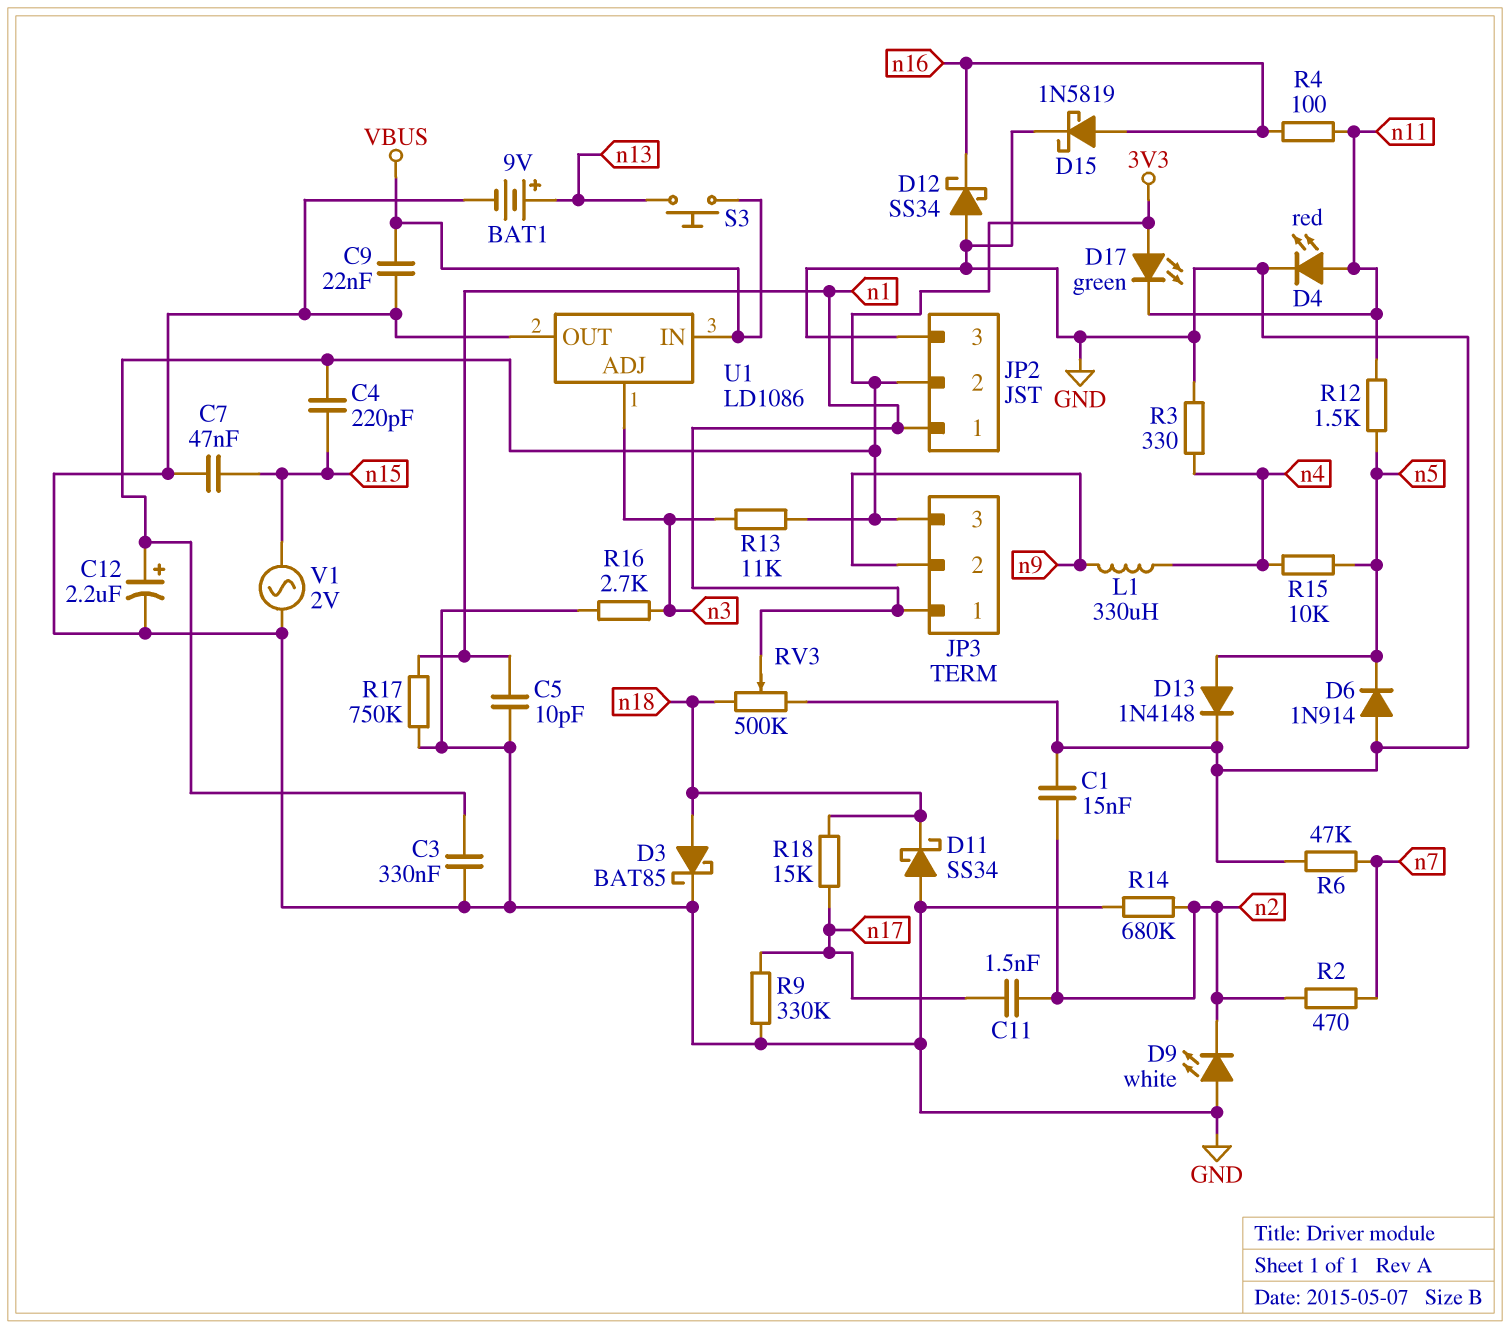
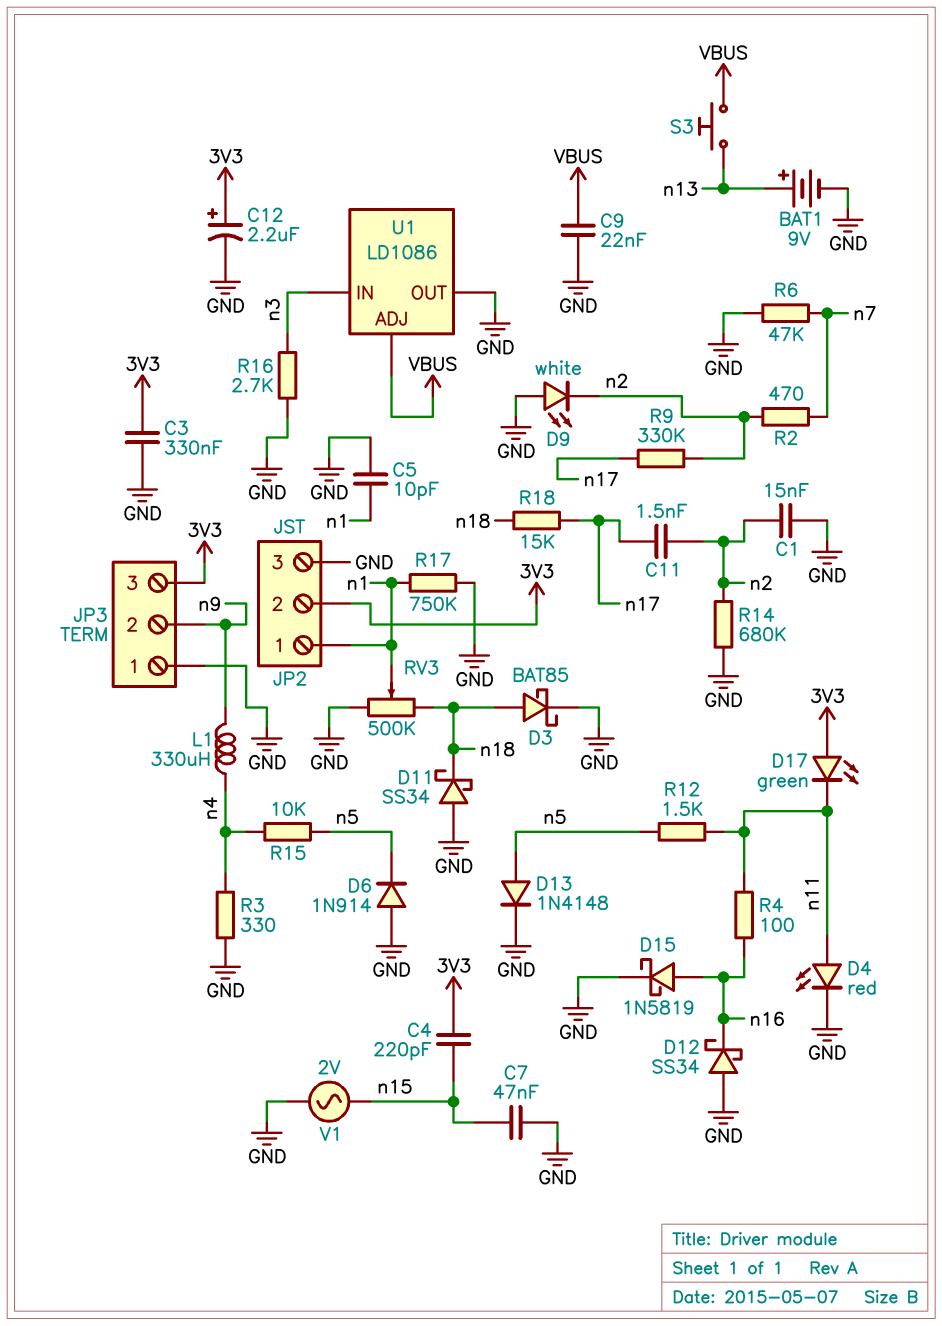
JP3 pin 1: n1 -> GND
R9: 330k (GND, n17) -> 330k (n2, n17)
R13: 11k (3V3, n3) -> none
U1 pin ADJ: n3 -> VBUS
U1 pin IN: VBUS -> n3

